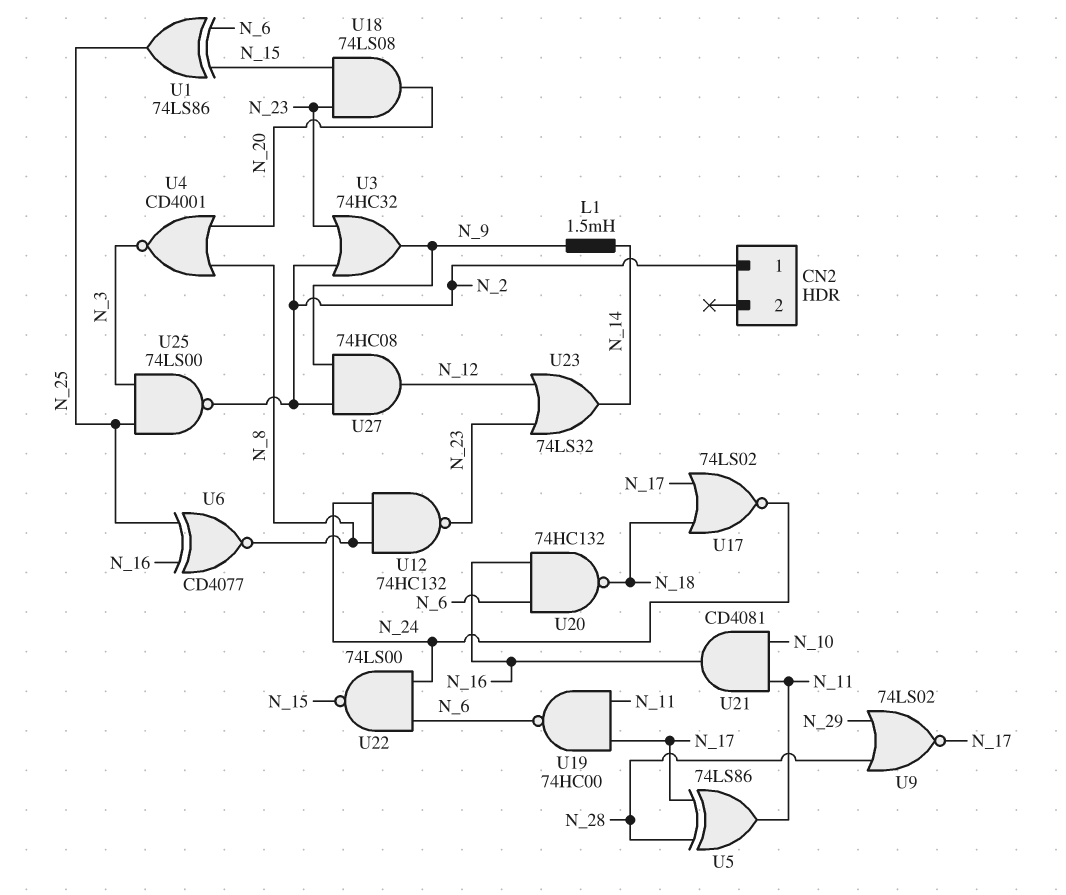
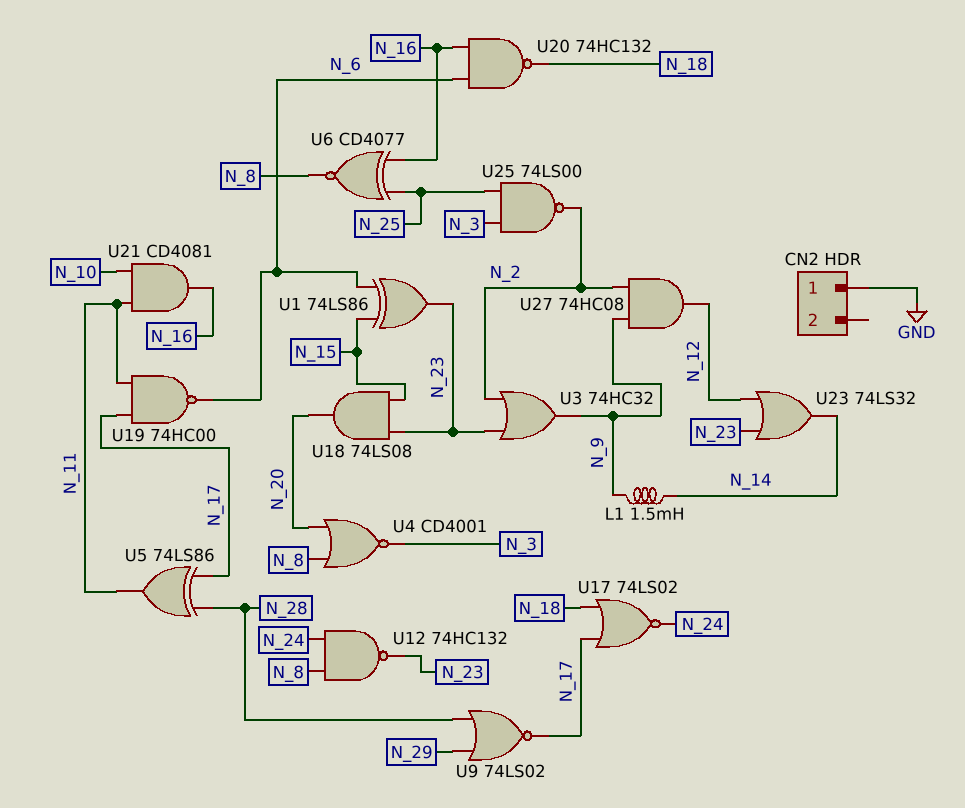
CN2 pin 1: N_2 -> GND
U1: XOR 74LS86 (in N_6, in N_15, out N_25) -> XOR 74LS86 (in N_6, in N_15, out N_23)
U22: NAND 74LS00 (in N_6, in N_24, out N_15) -> none

